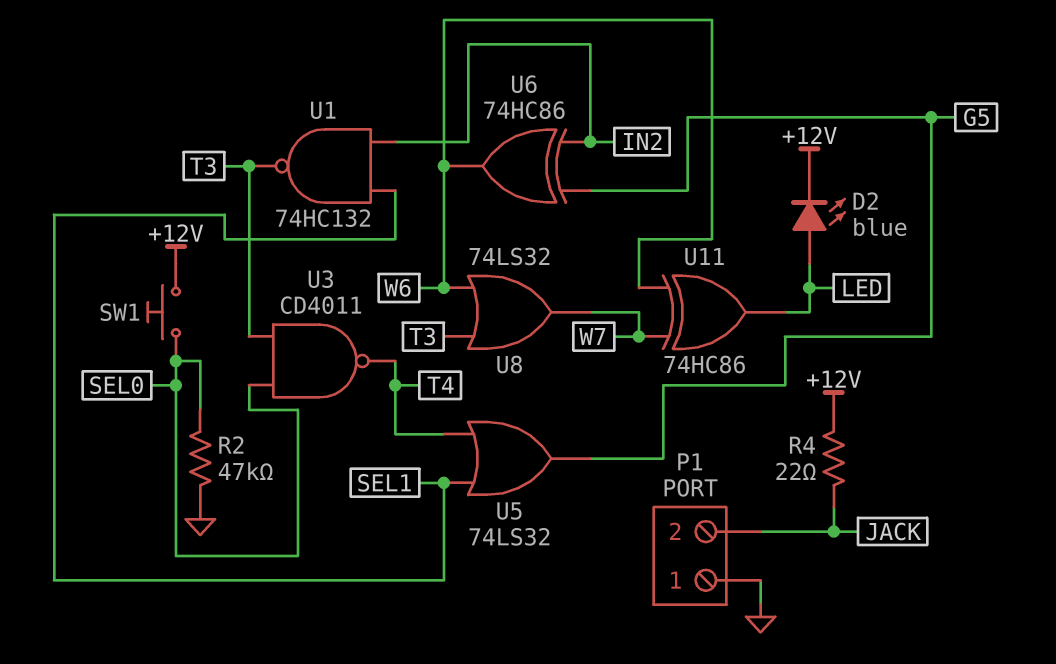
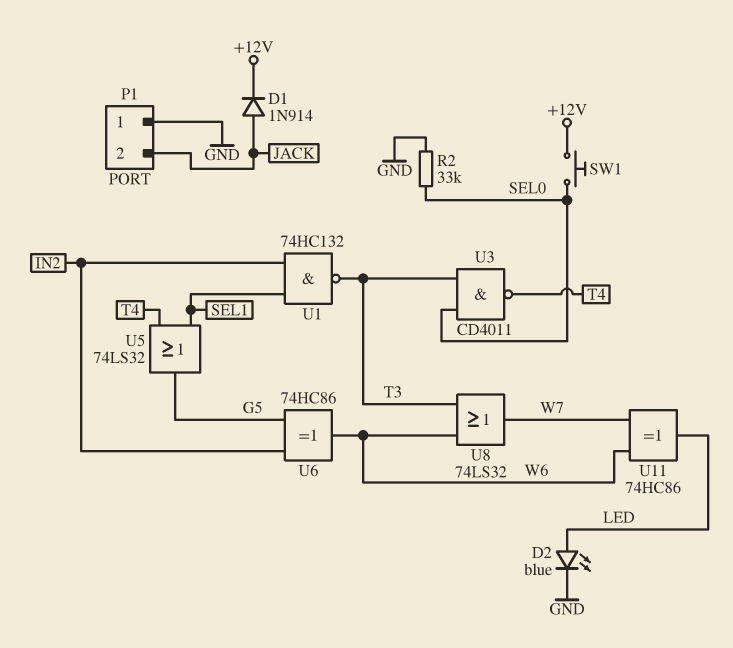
D1: none -> diode 1N914 (A JACK, K +12V)
D2: LED blue (A LED, K +12V) -> LED blue (A LED, K GND)
R2: 47k (GND, SEL0) -> 33k (GND, SEL0)
R4: 22 (+12V, JACK) -> none

